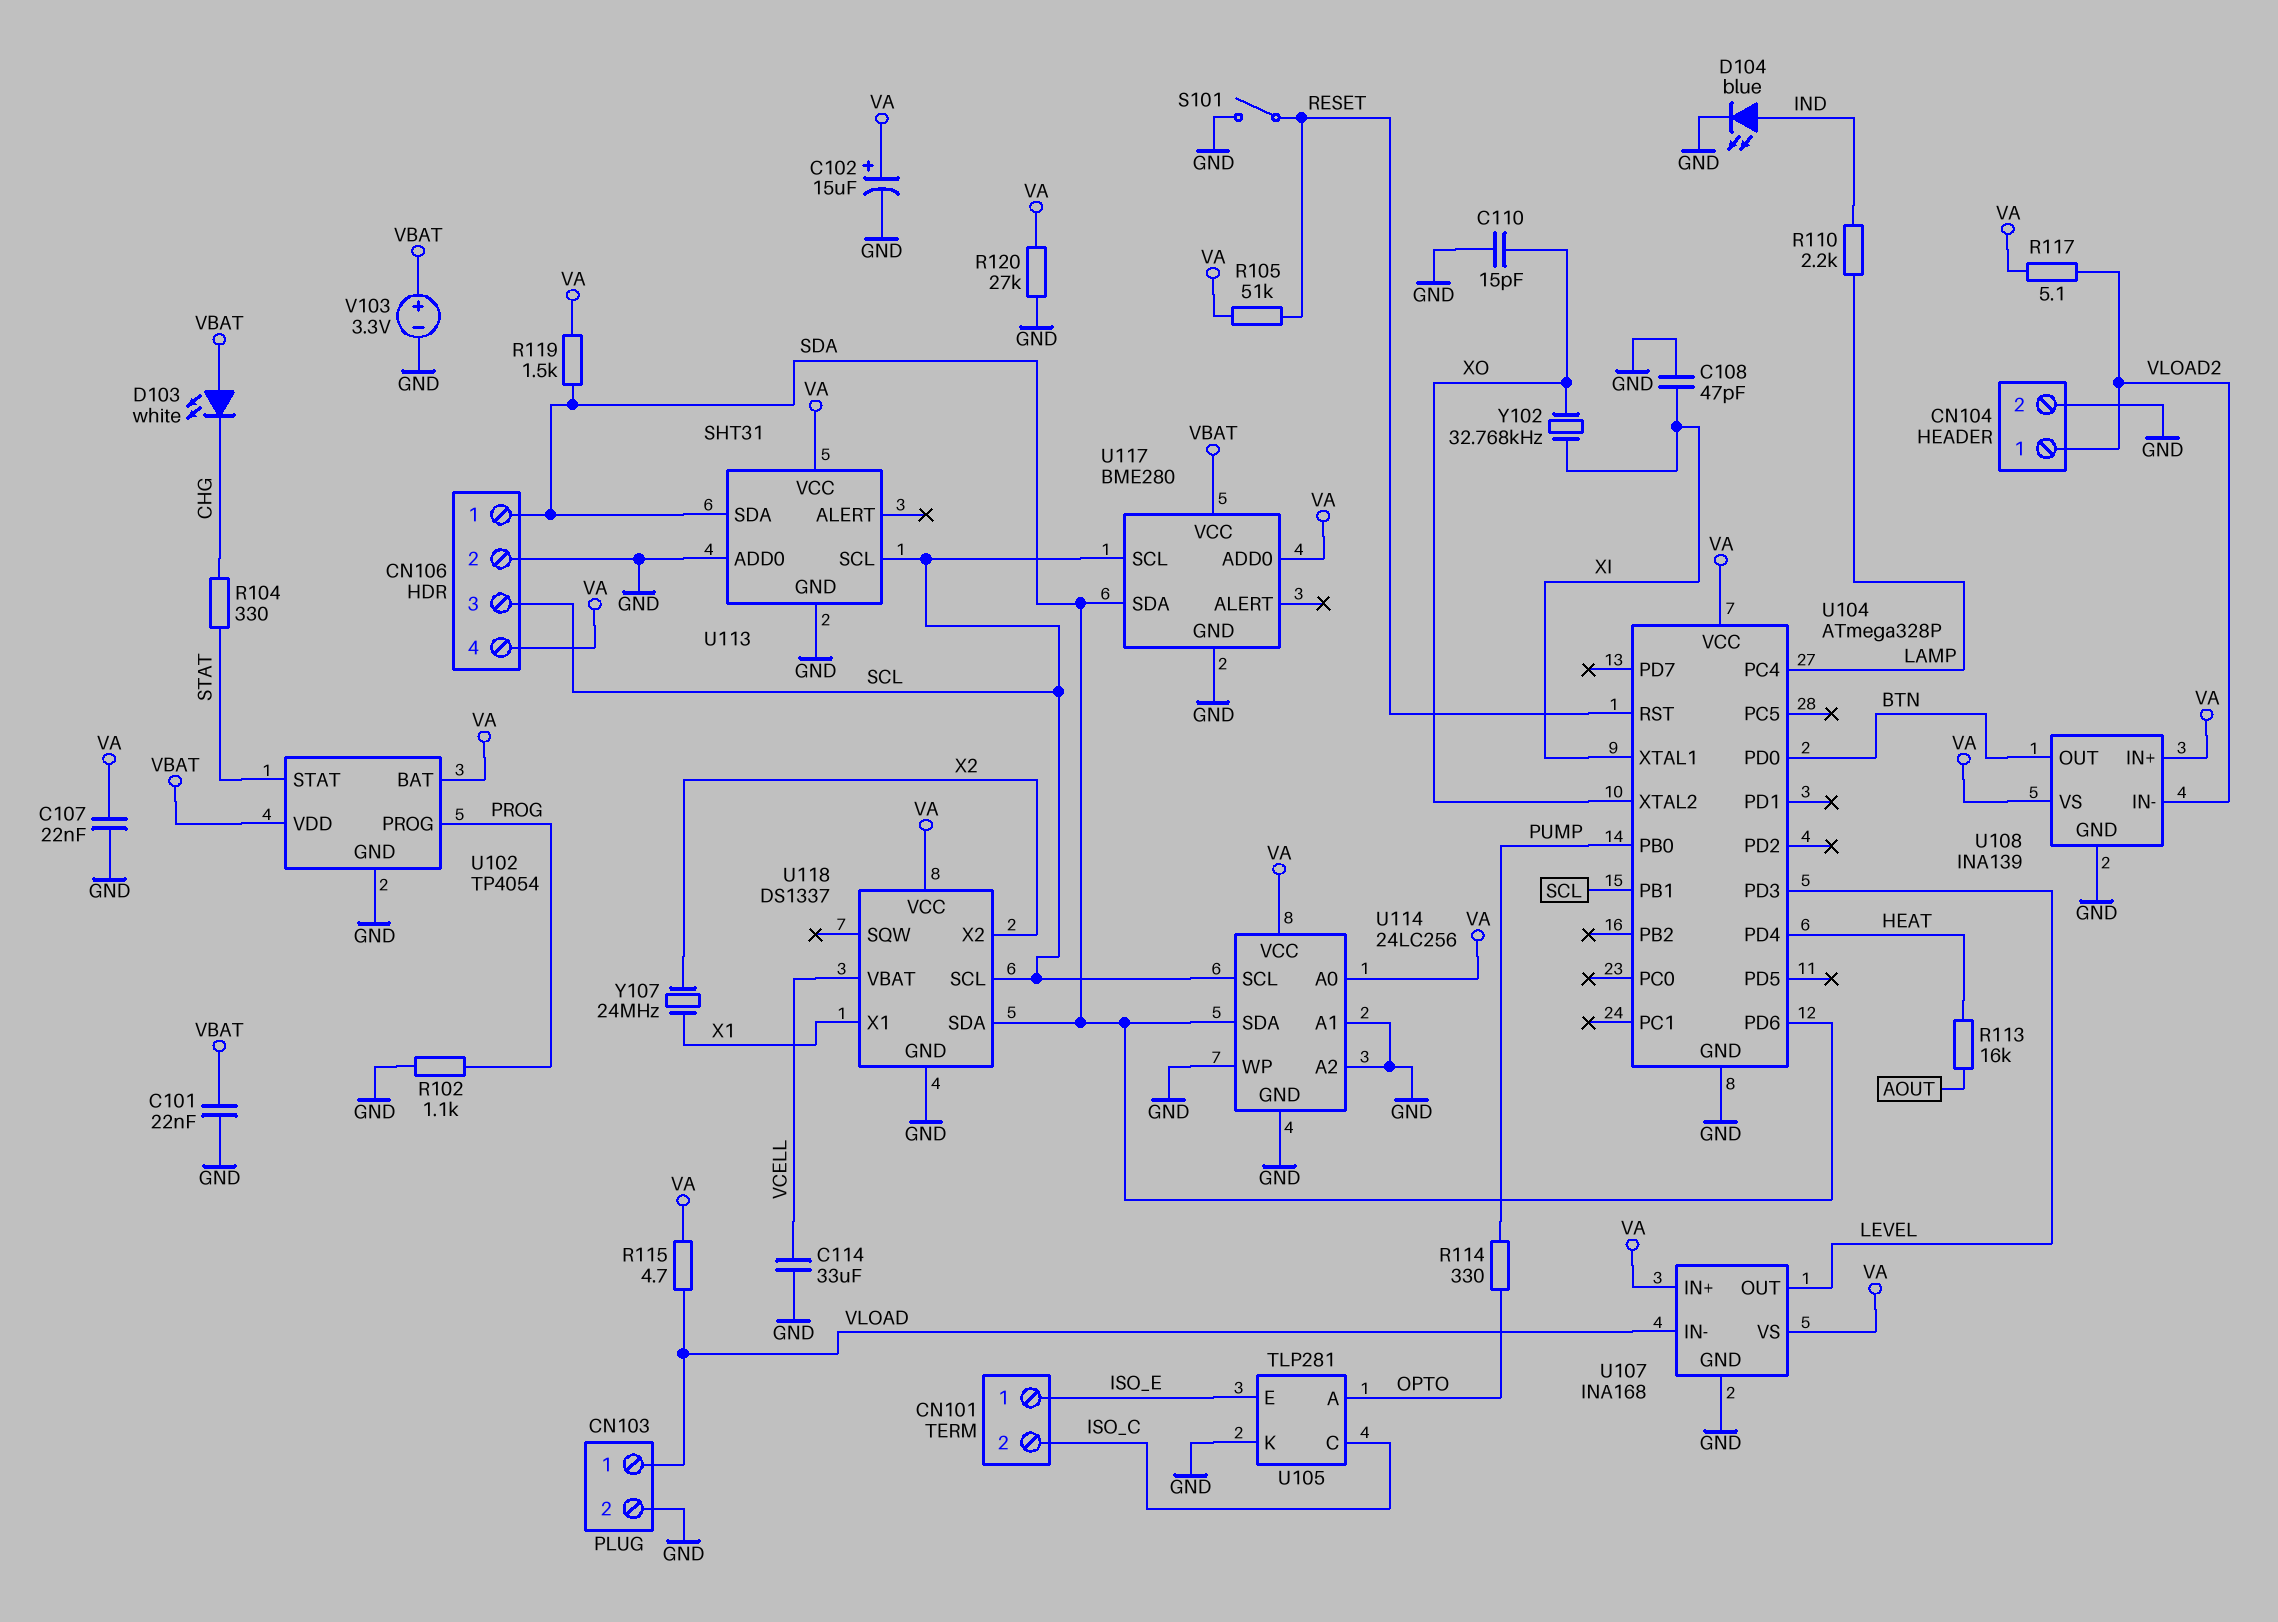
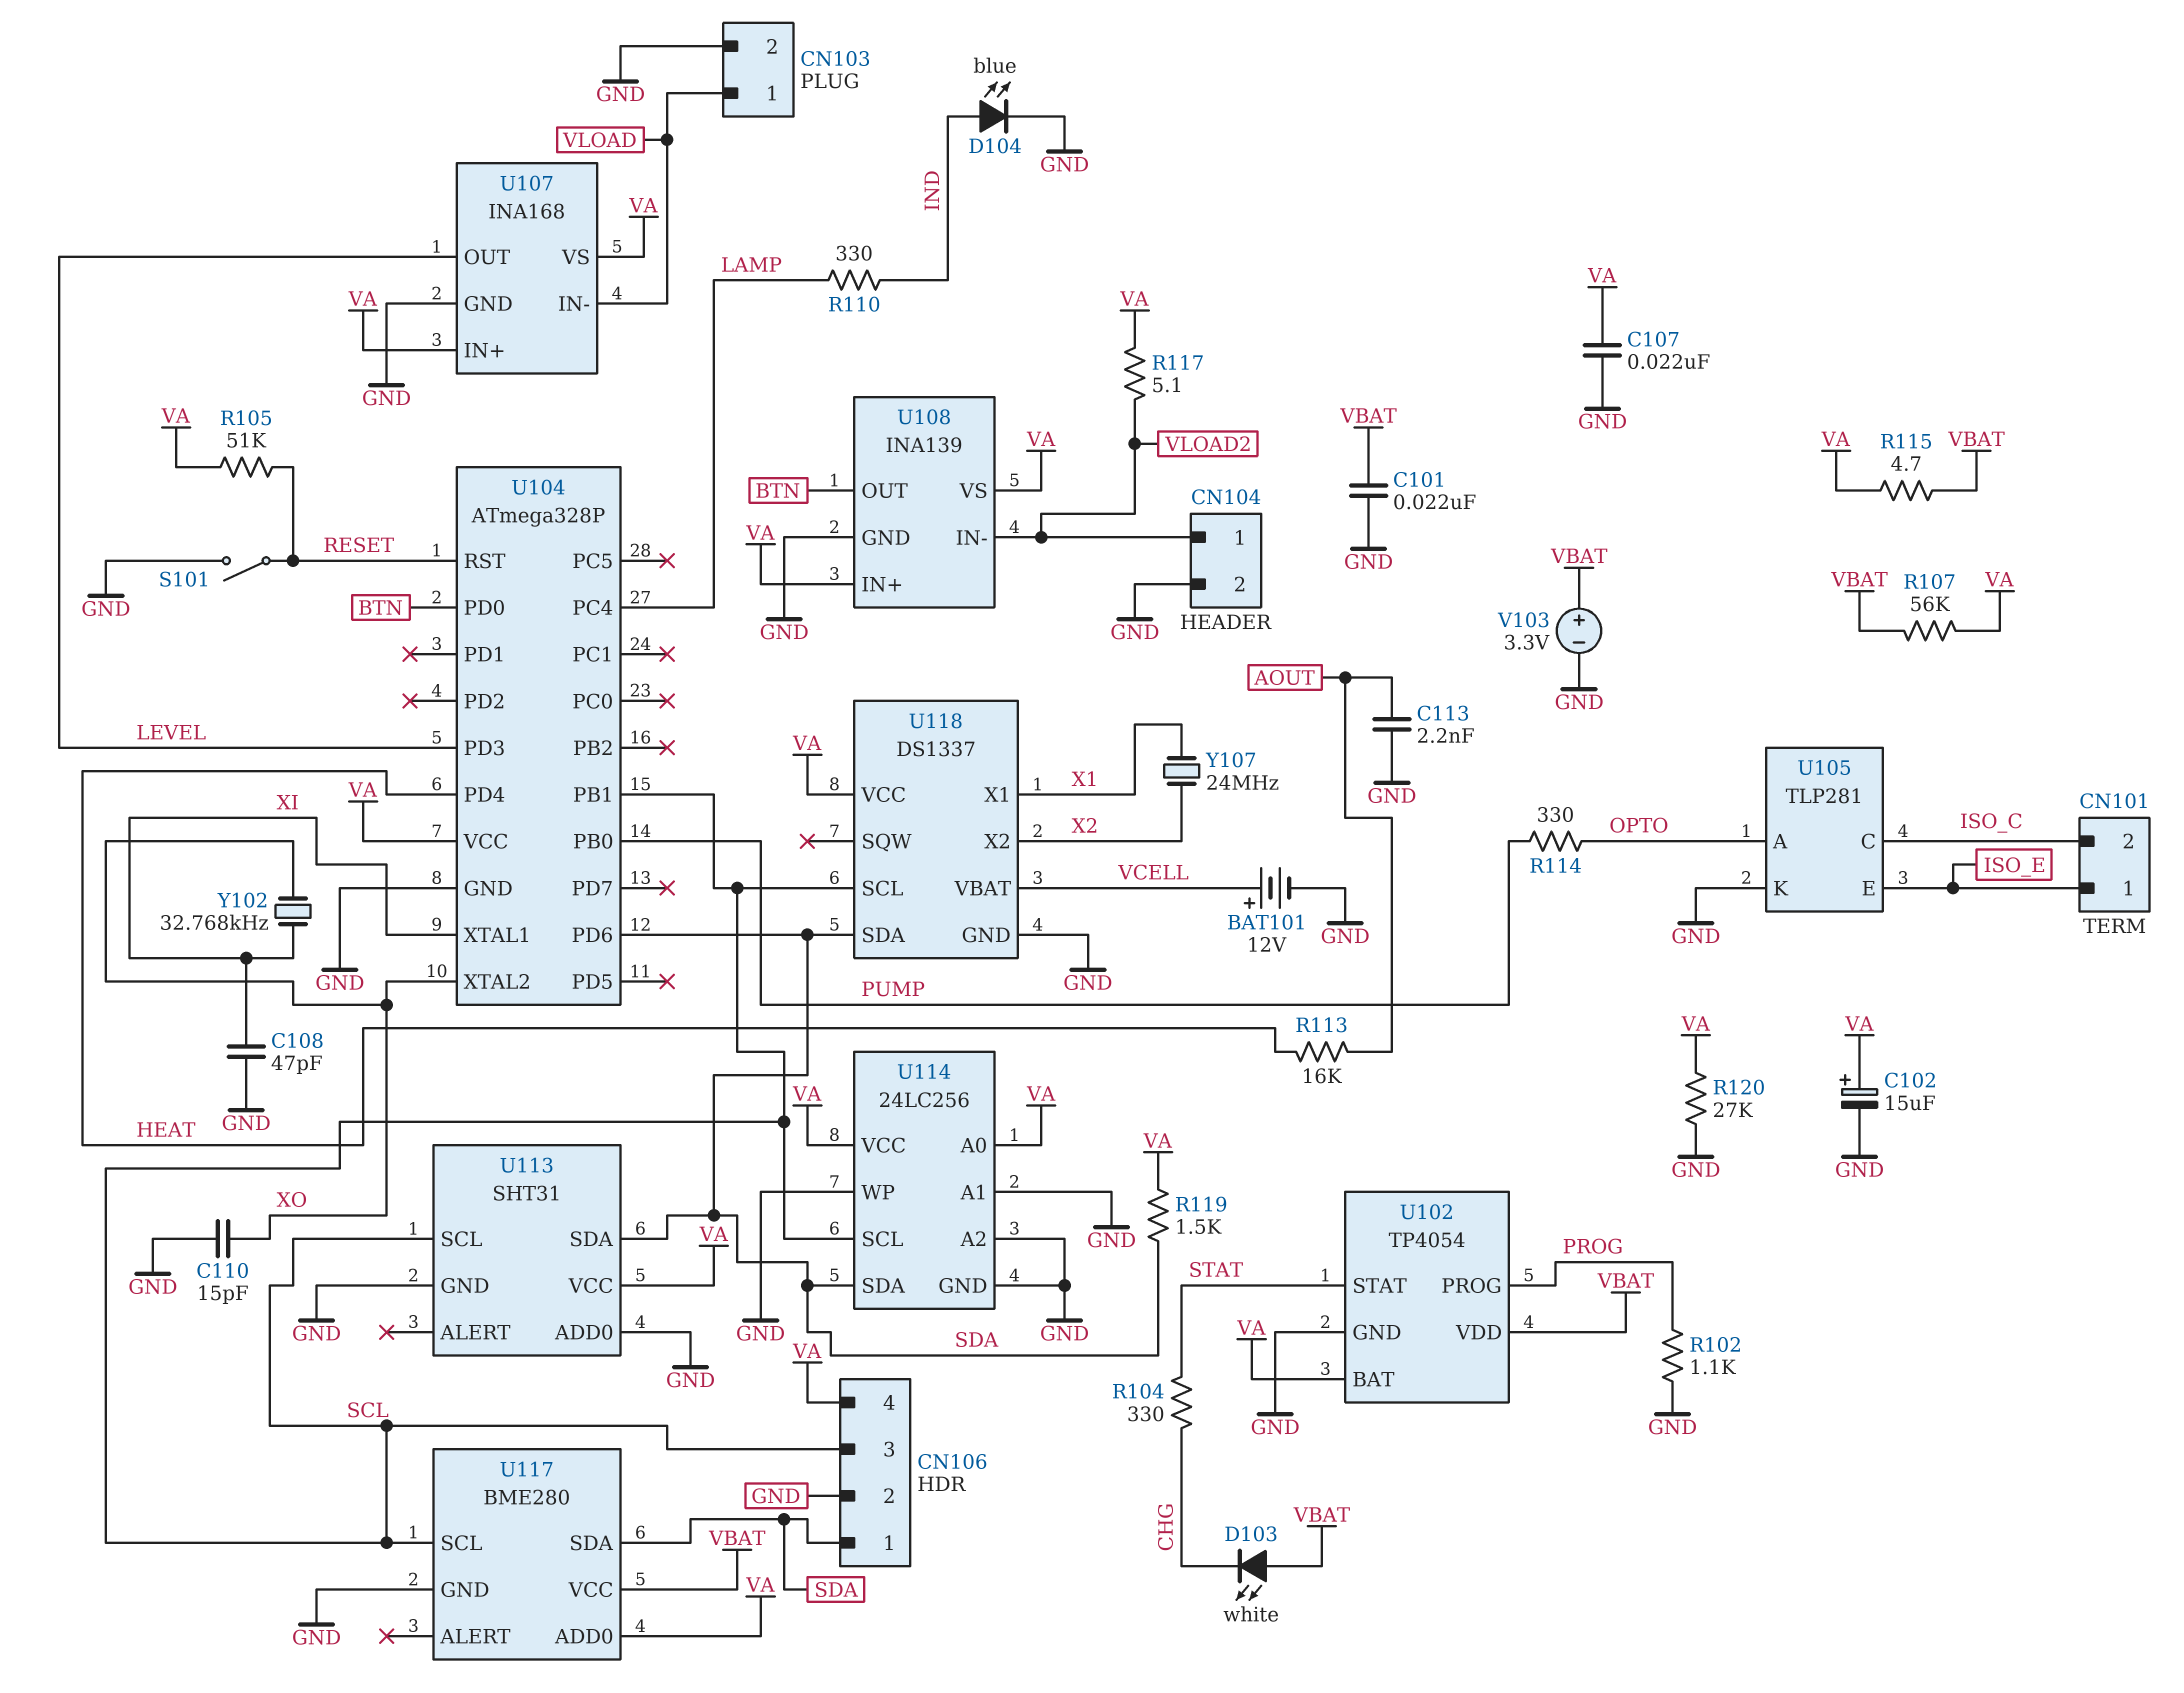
BAT101: none -> 12V (plus VCELL, minus GND)
C113: none -> 2.2nF (AOUT, GND)
C114: 33uF (GND, VCELL) -> none
R107: none -> 56k (VA, VBAT)
R110: 2.2k (IND, LAMP) -> 330 (IND, LAMP)
R115: 4.7 (VA, VLOAD) -> 4.7 (VA, VBAT)

